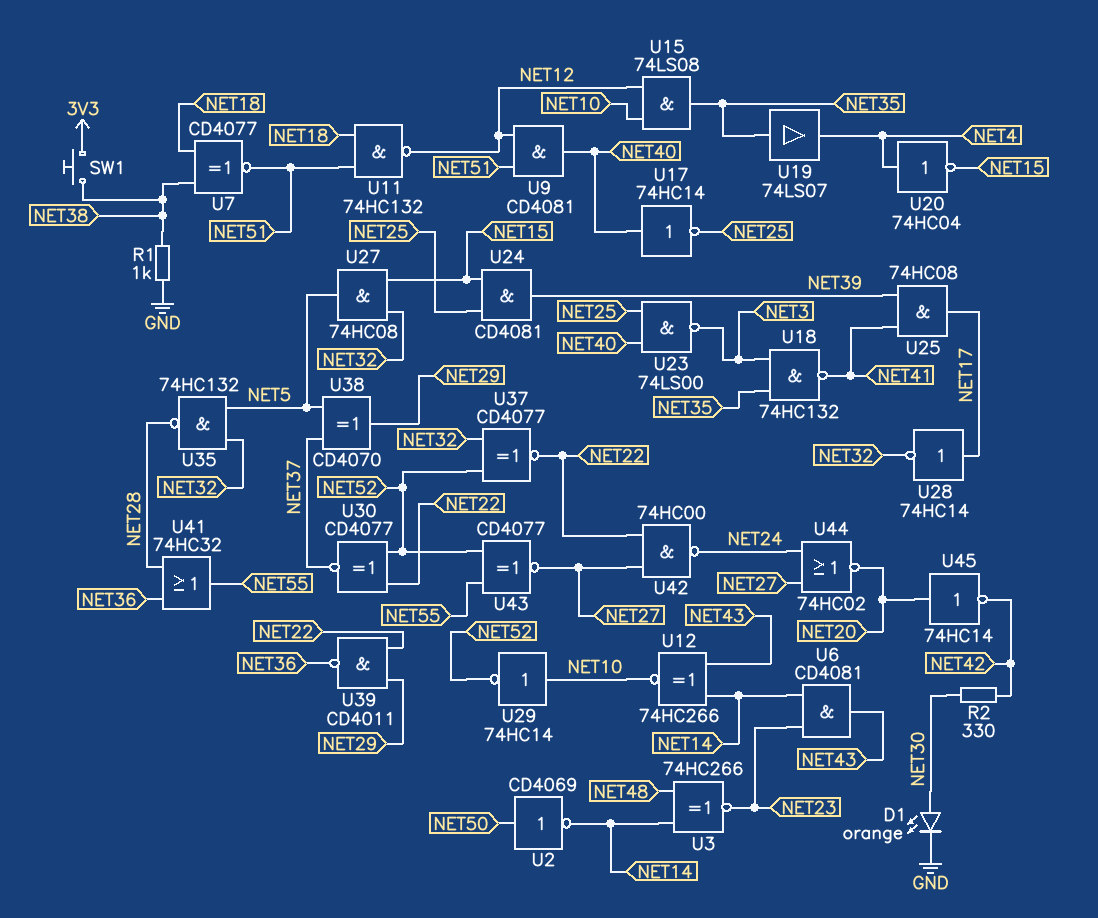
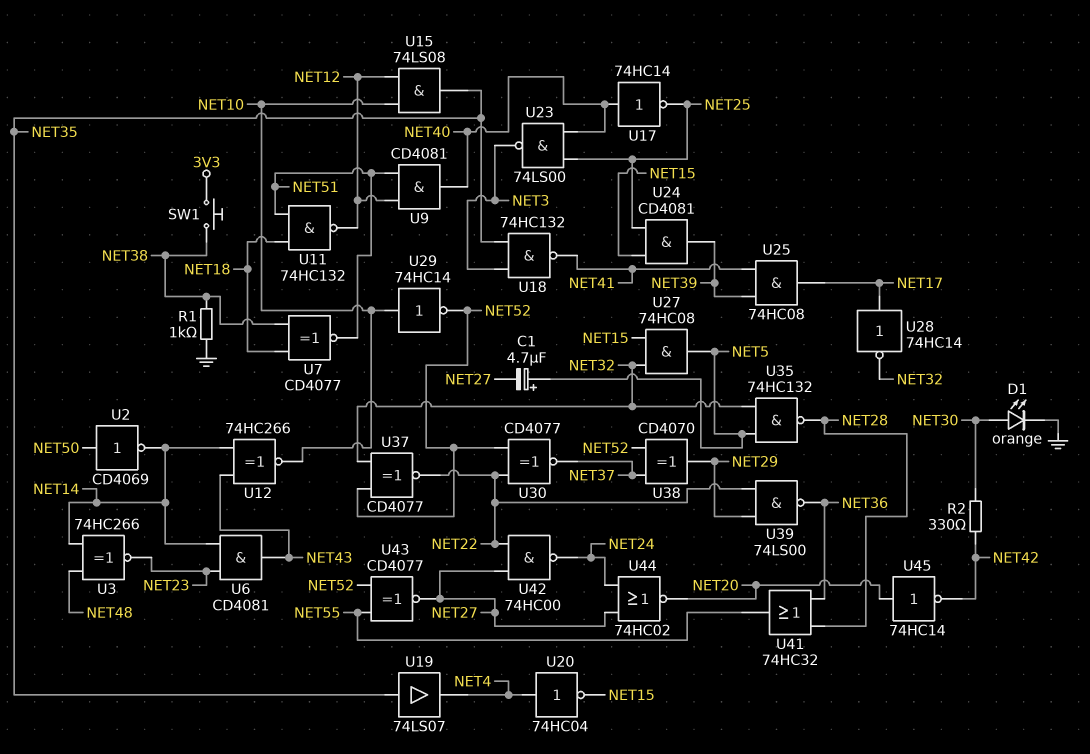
C1: none -> 4.7uF (plus NET5, minus NET27)
U38: XOR CD4070 (in NET5, in NET37, out NET29) -> XOR CD4070 (in NET37, in NET52, out NET29)
U39: NAND CD4011 (in NET22, in NET29, out NET36) -> NAND 74LS00 (in NET22, in NET29, out NET36)

